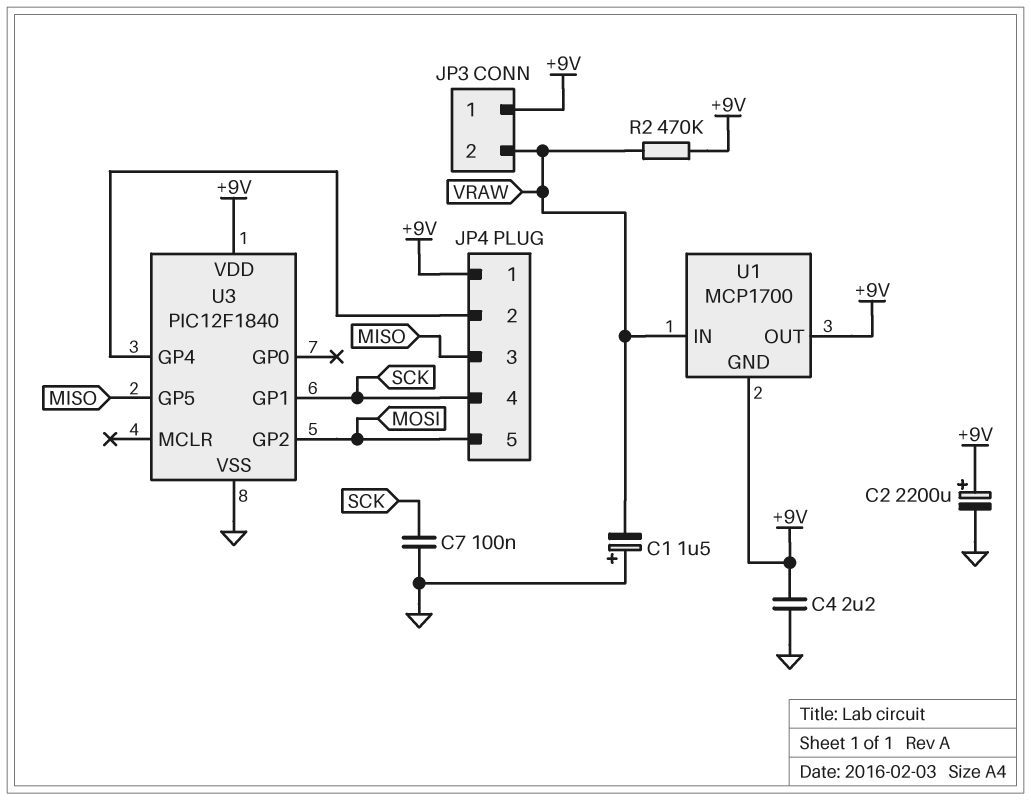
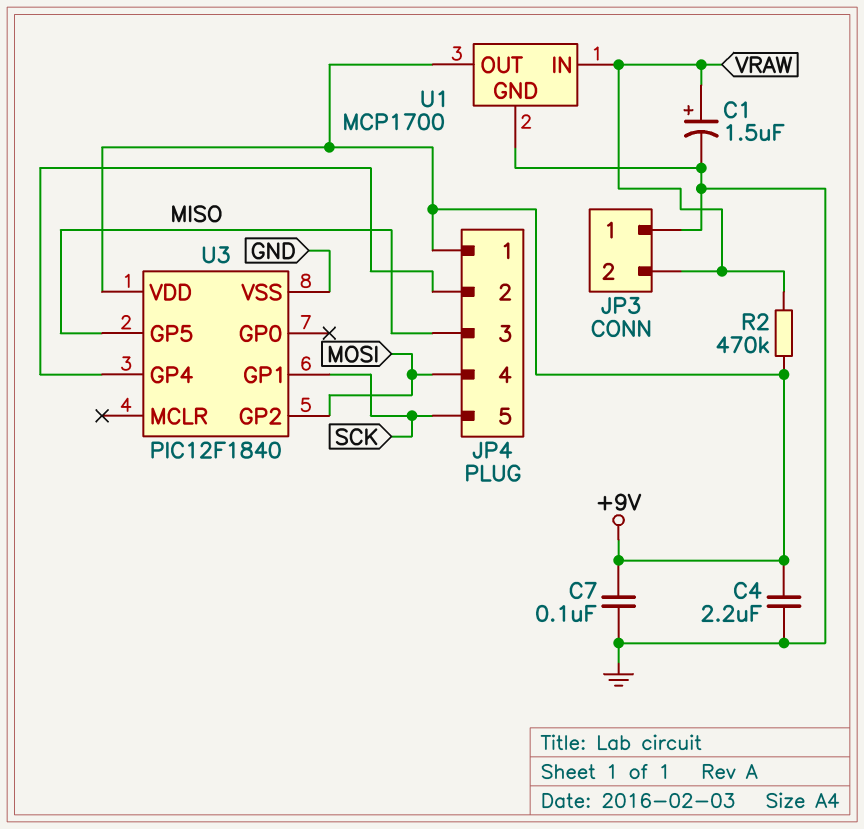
C1: 1.5uF (plus GND, minus VRAW) -> 1.5uF (plus VRAW, minus GND)
C2: 2200uF (plus +9V, minus GND) -> none
C7: 100nF (GND, SCK) -> 100nF (+9V, GND)
JP3 pin 1: +9V -> GND
JP4 pin 4: SCK -> MOSI
JP4 pin 5: MOSI -> SCK
U1 pin GND: +9V -> GND

